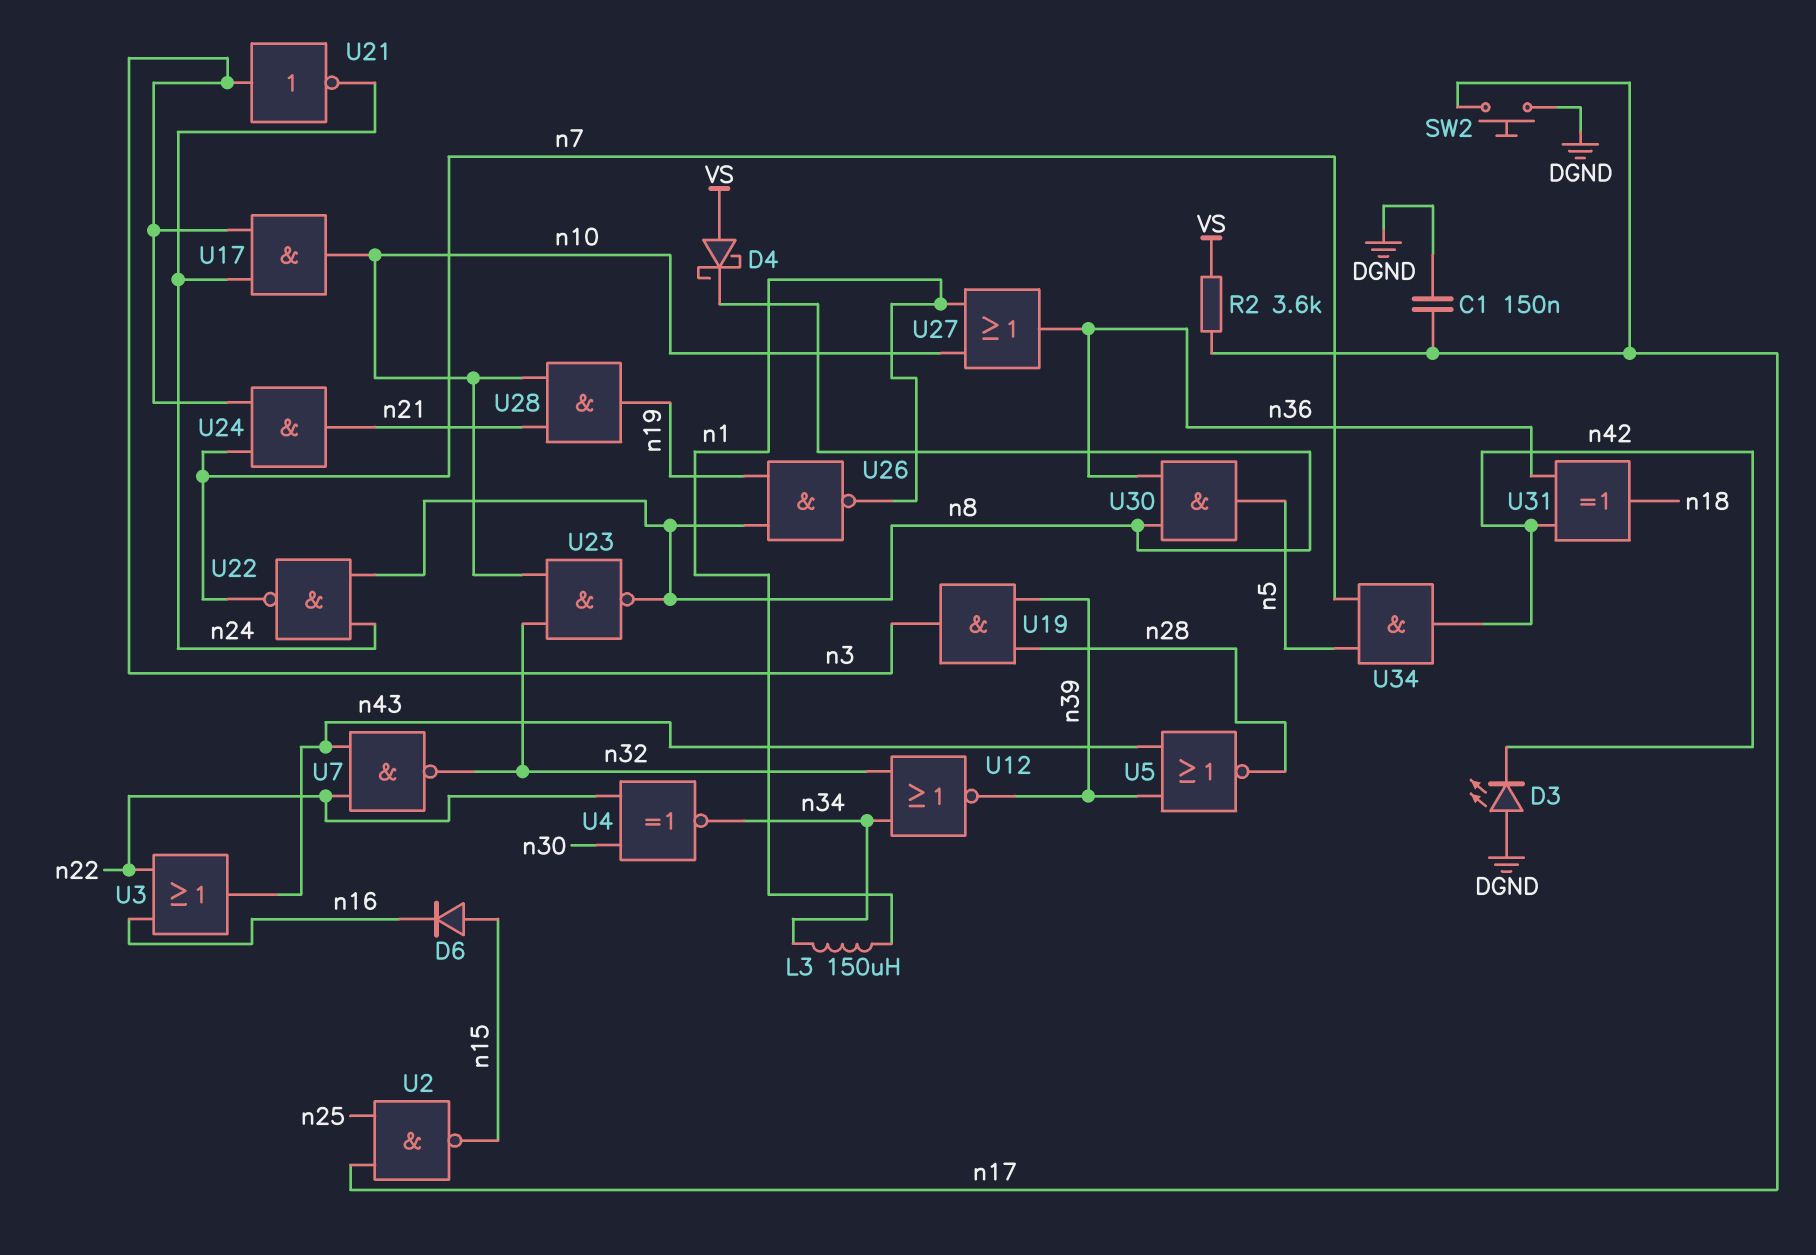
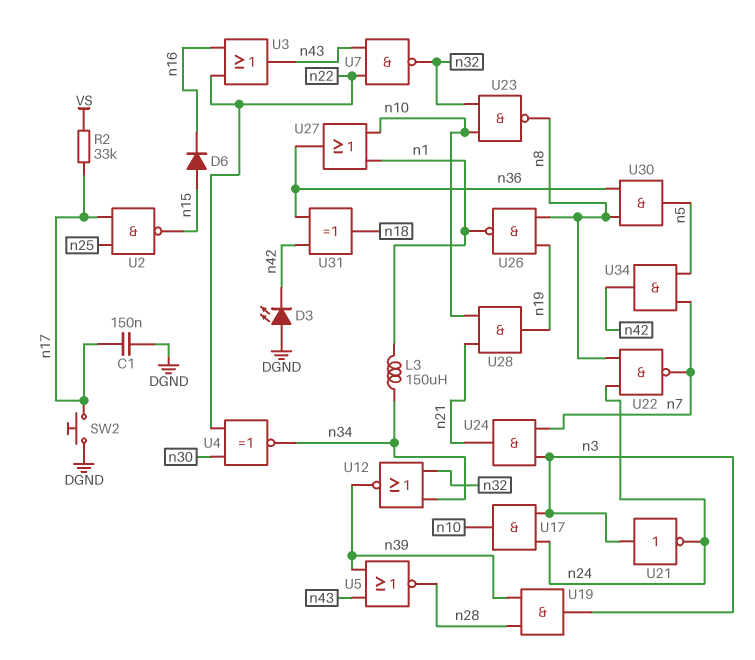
D4: schottky (A VS, K n8) -> none
R2: 3.6k (VS, n17) -> 33k (VS, n17)

